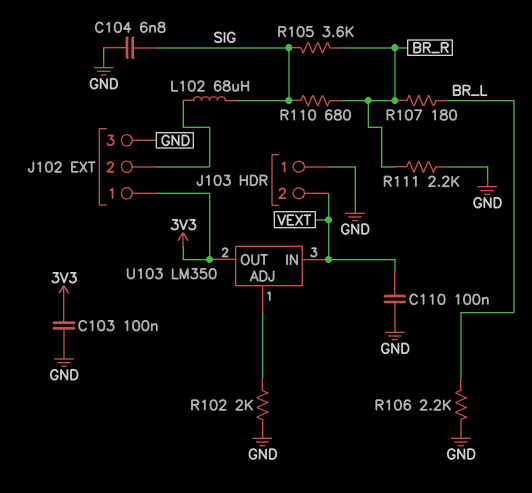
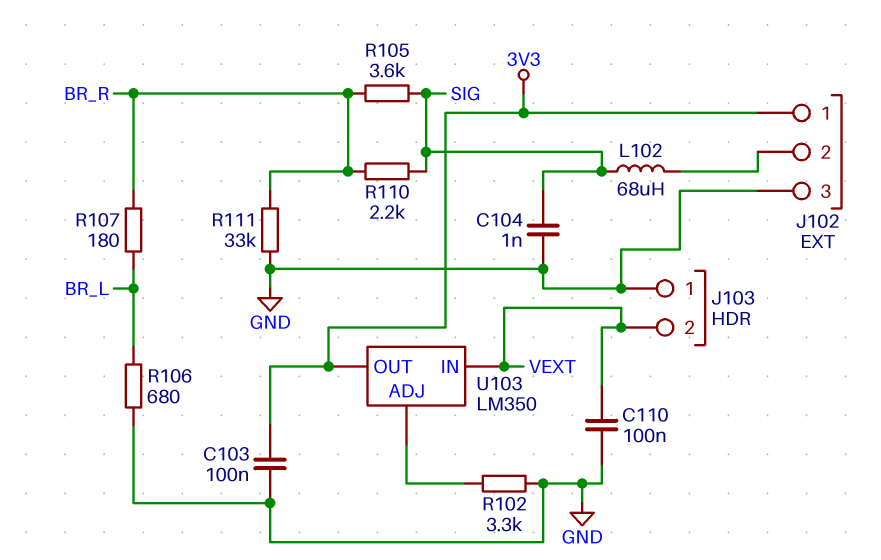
C104: 6.8nF (GND, SIG) -> 1nF (GND, SIG)
R102: 2k (GND, U103/ADJ) -> 3.3k (GND, U103/ADJ)
R106: 2.2k (BR_L, GND) -> 680 (BR_L, GND)
R110: 680 (BR_R, SIG) -> 2.2k (BR_R, SIG)
R111: 2.2k (BR_R, GND) -> 33k (BR_R, GND)

